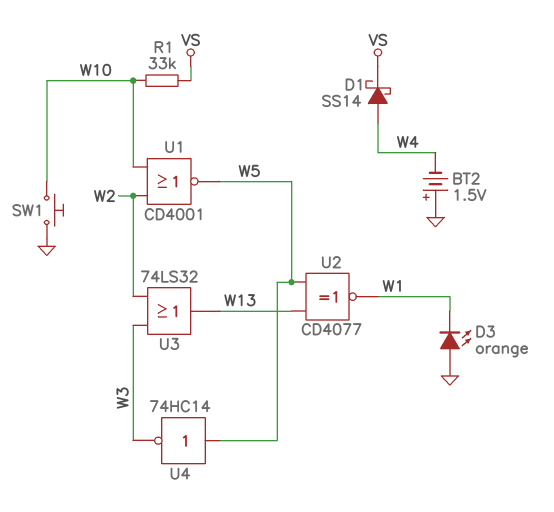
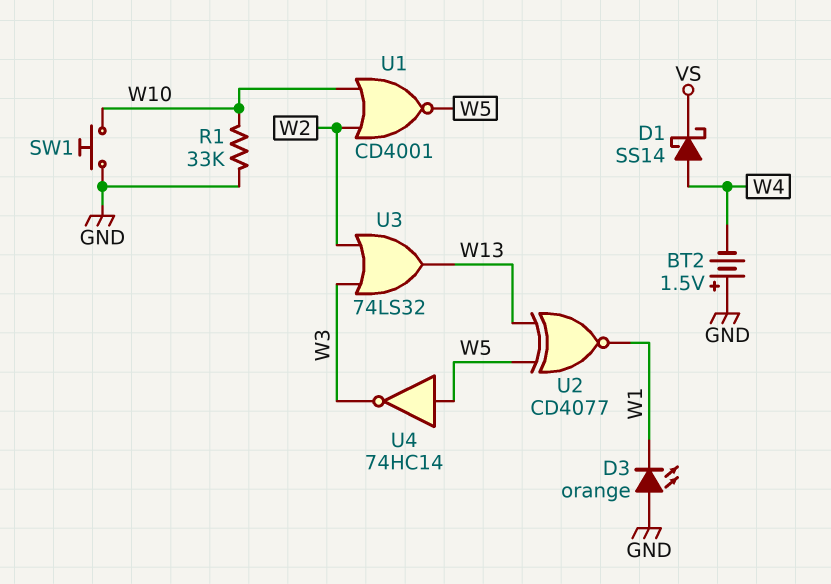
R1: 33k (VS, W10) -> 33k (GND, W10)

